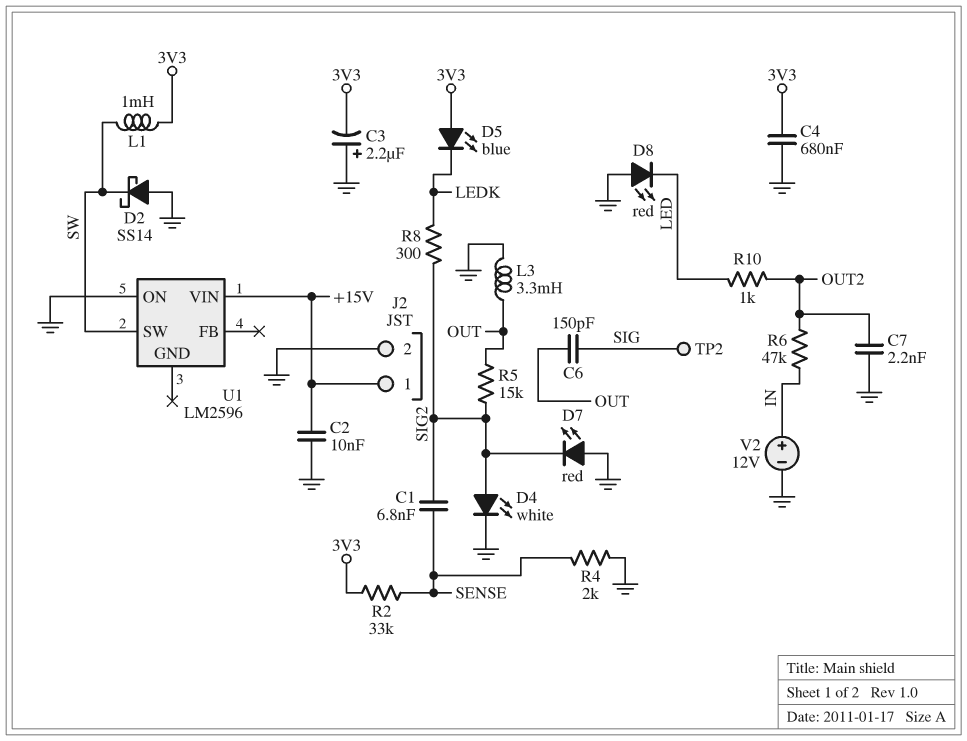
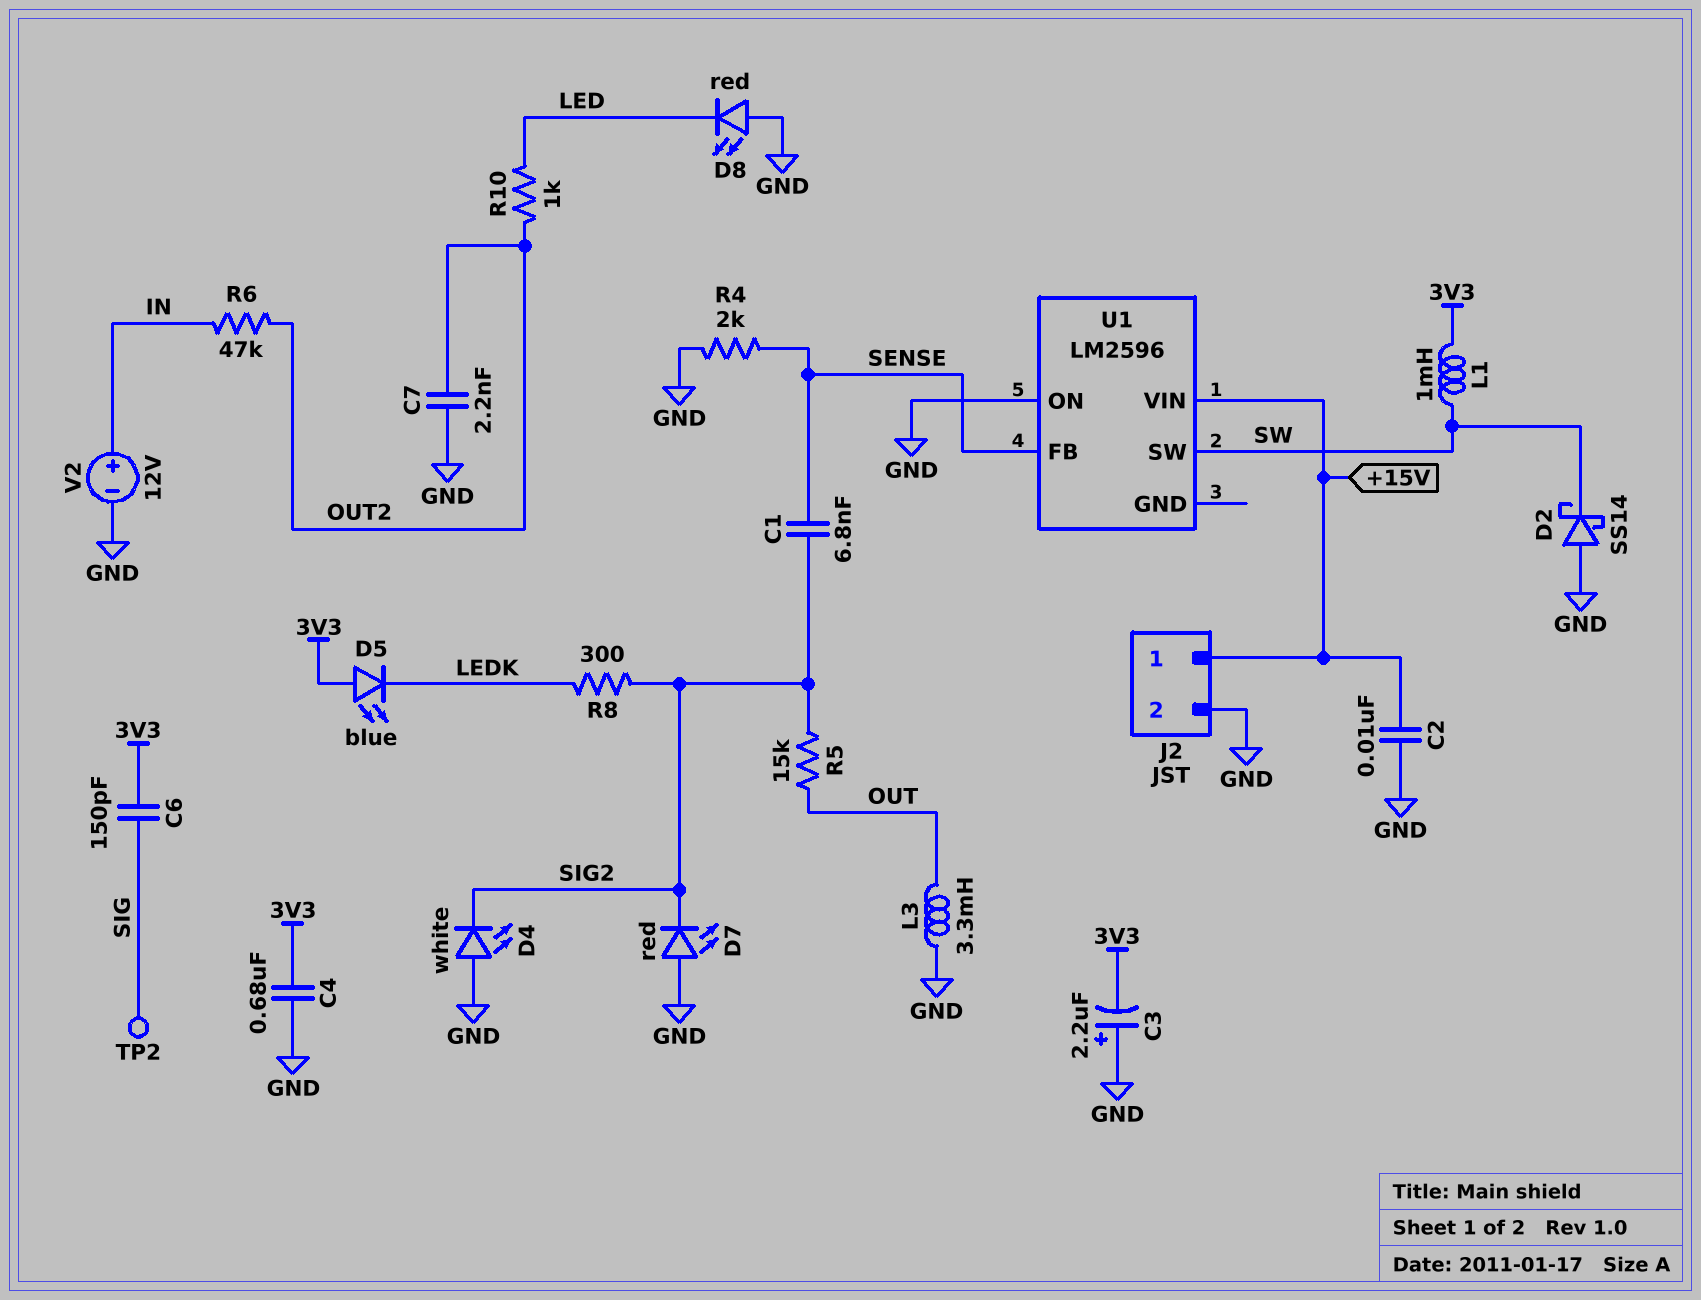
C6: 150pF (OUT, SIG) -> 150pF (3V3, SIG)
D4: LED white (A SIG2, K GND) -> LED white (A GND, K SIG2)
R2: 33k (3V3, SENSE) -> none
U1 pin FB: none -> SENSE

